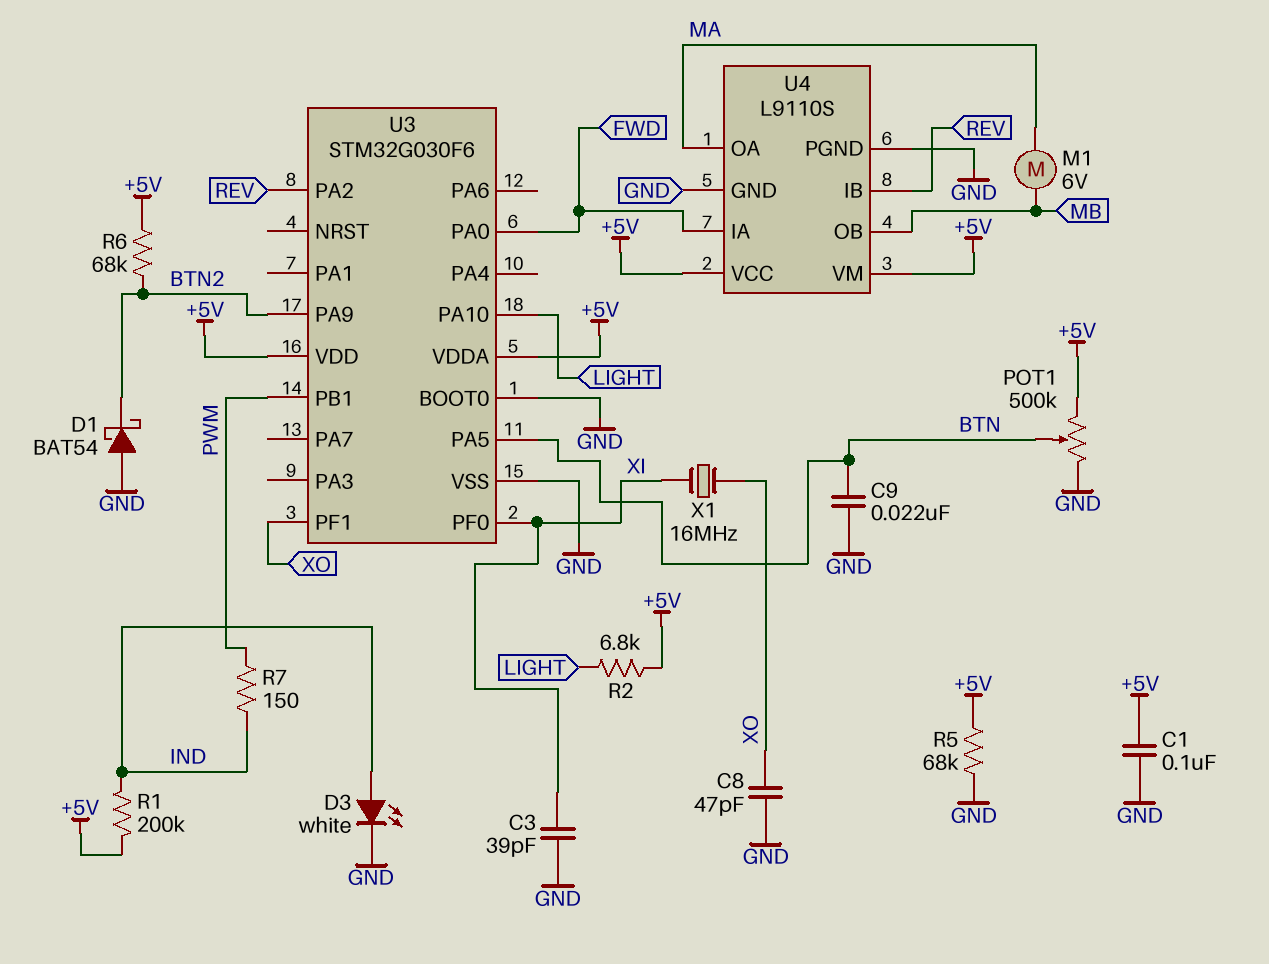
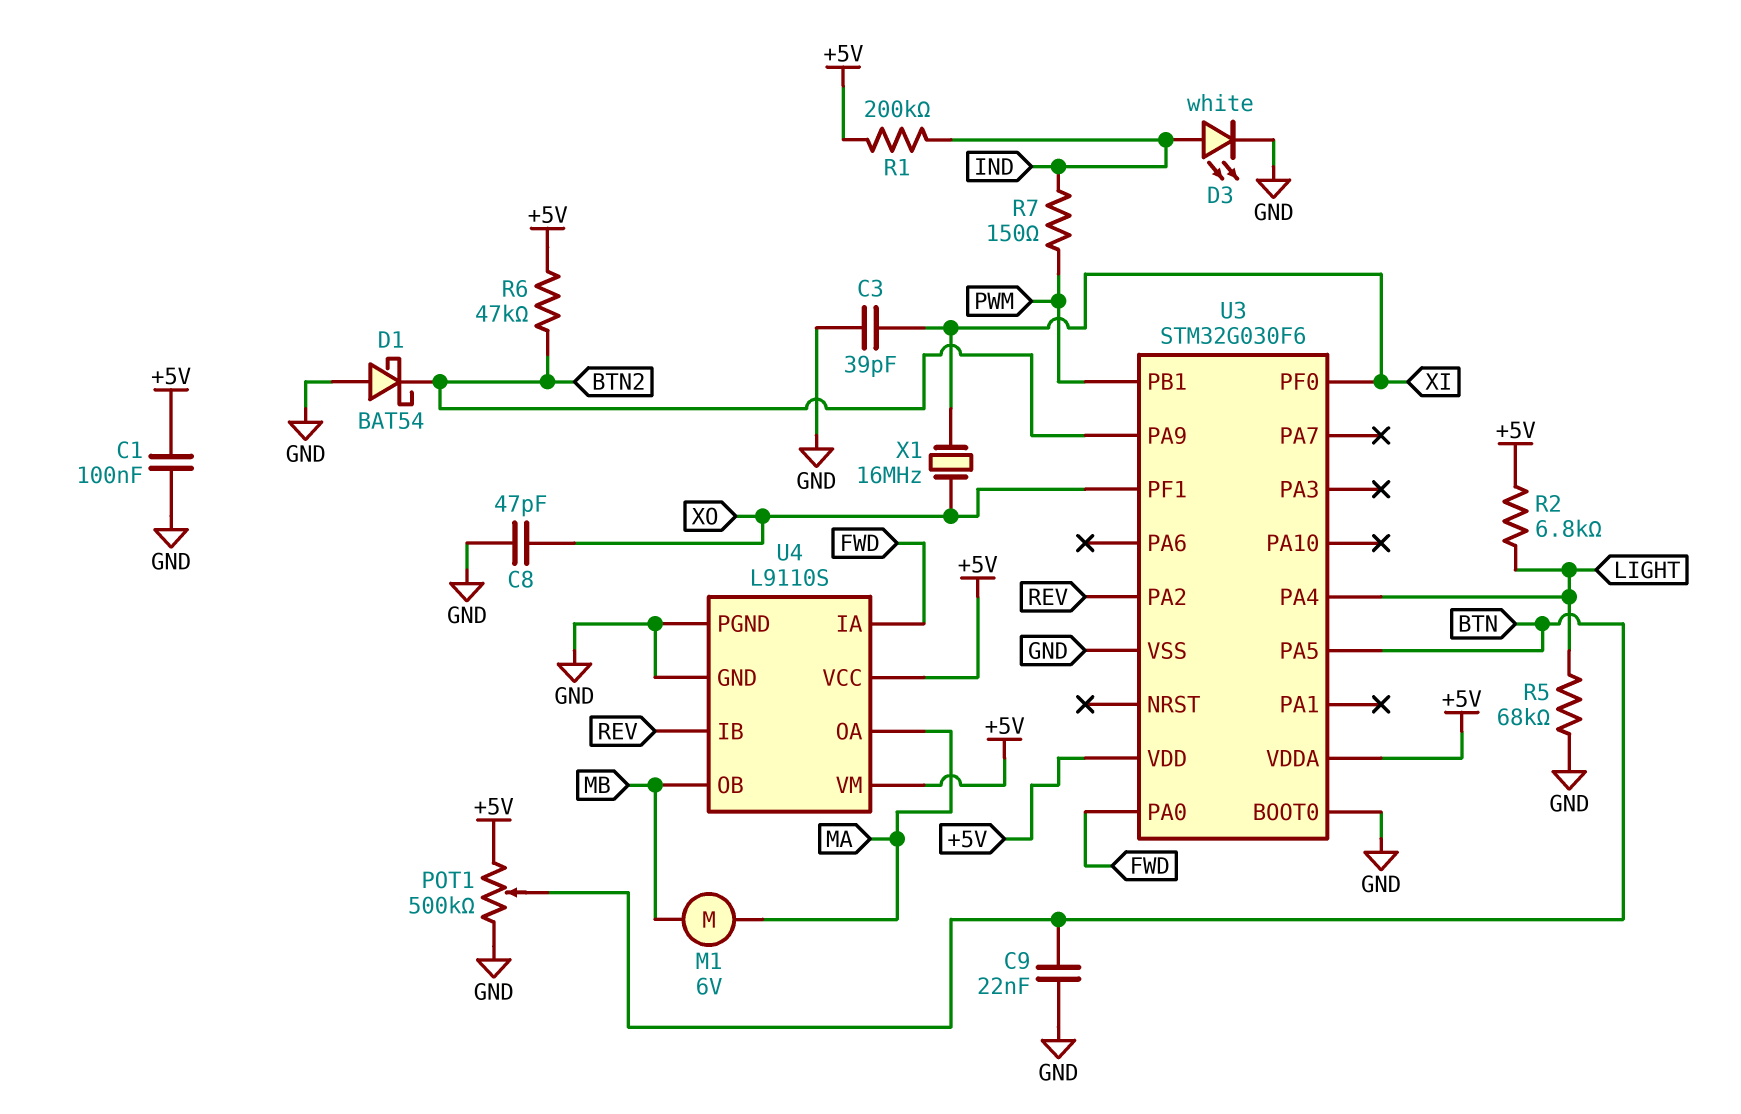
R5: 68k (+5V, GND) -> 68k (GND, LIGHT)
R6: 68k (+5V, BTN2) -> 47k (+5V, BTN2)
U3 pin PA4: none -> LIGHT
U3 pin PA10: LIGHT -> none

